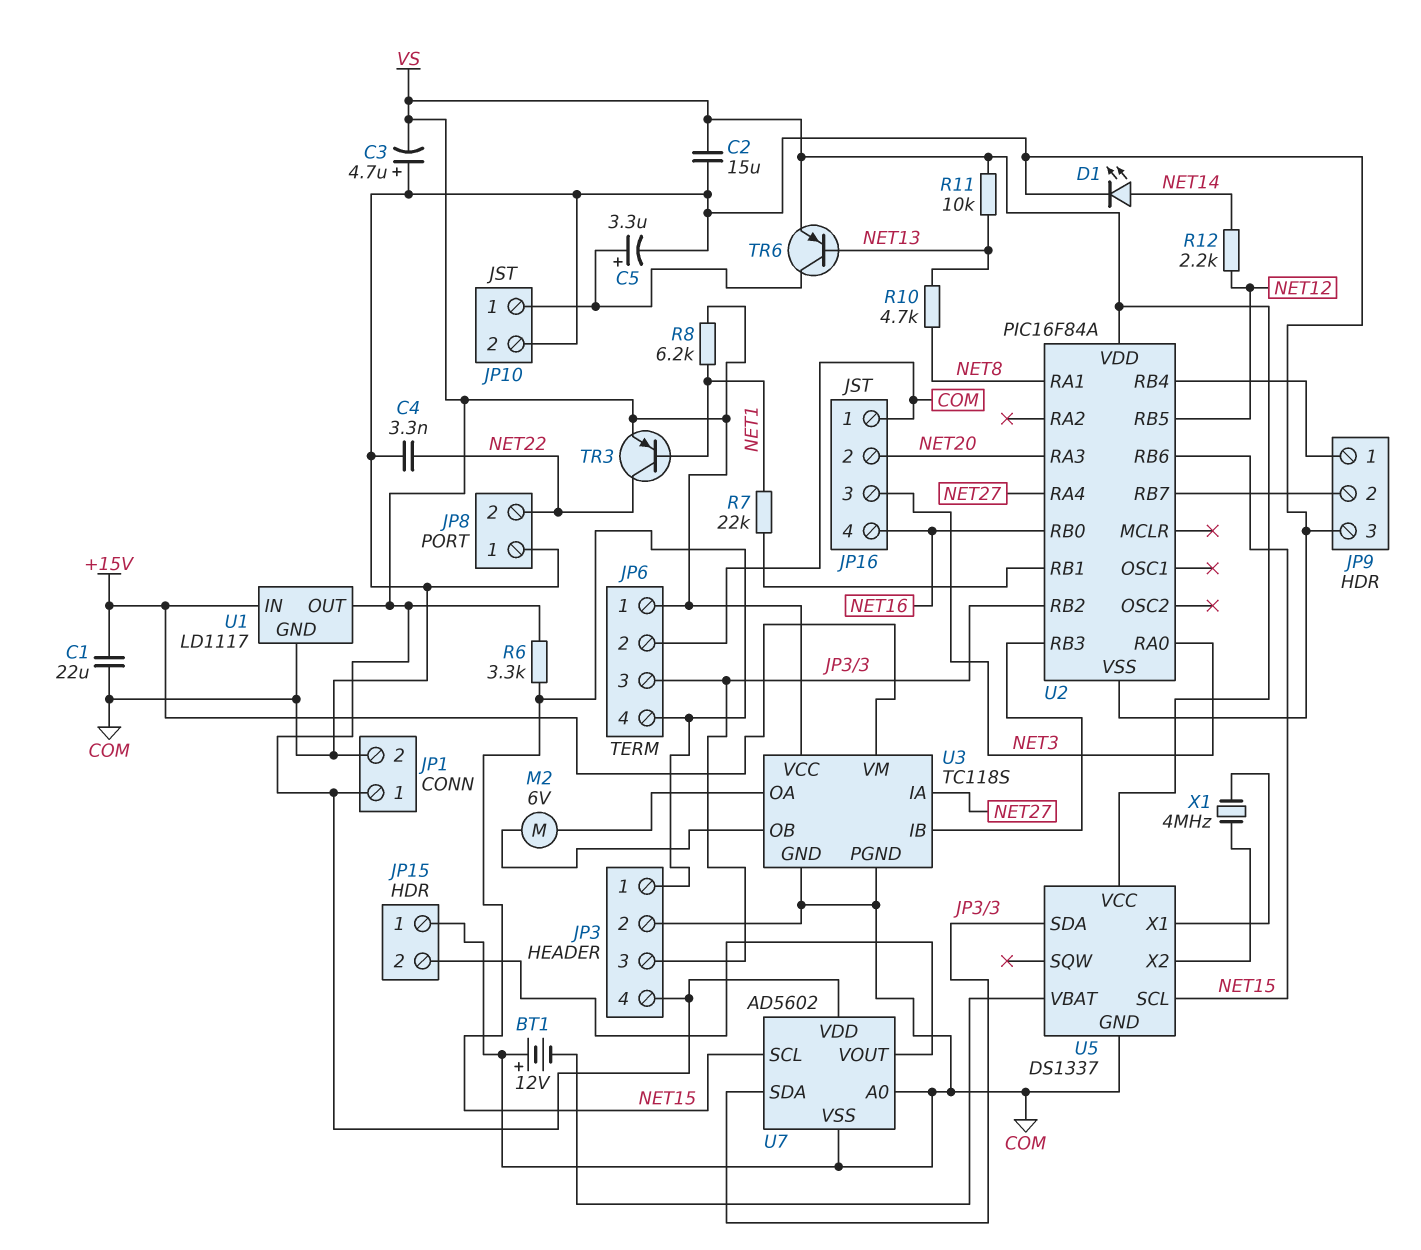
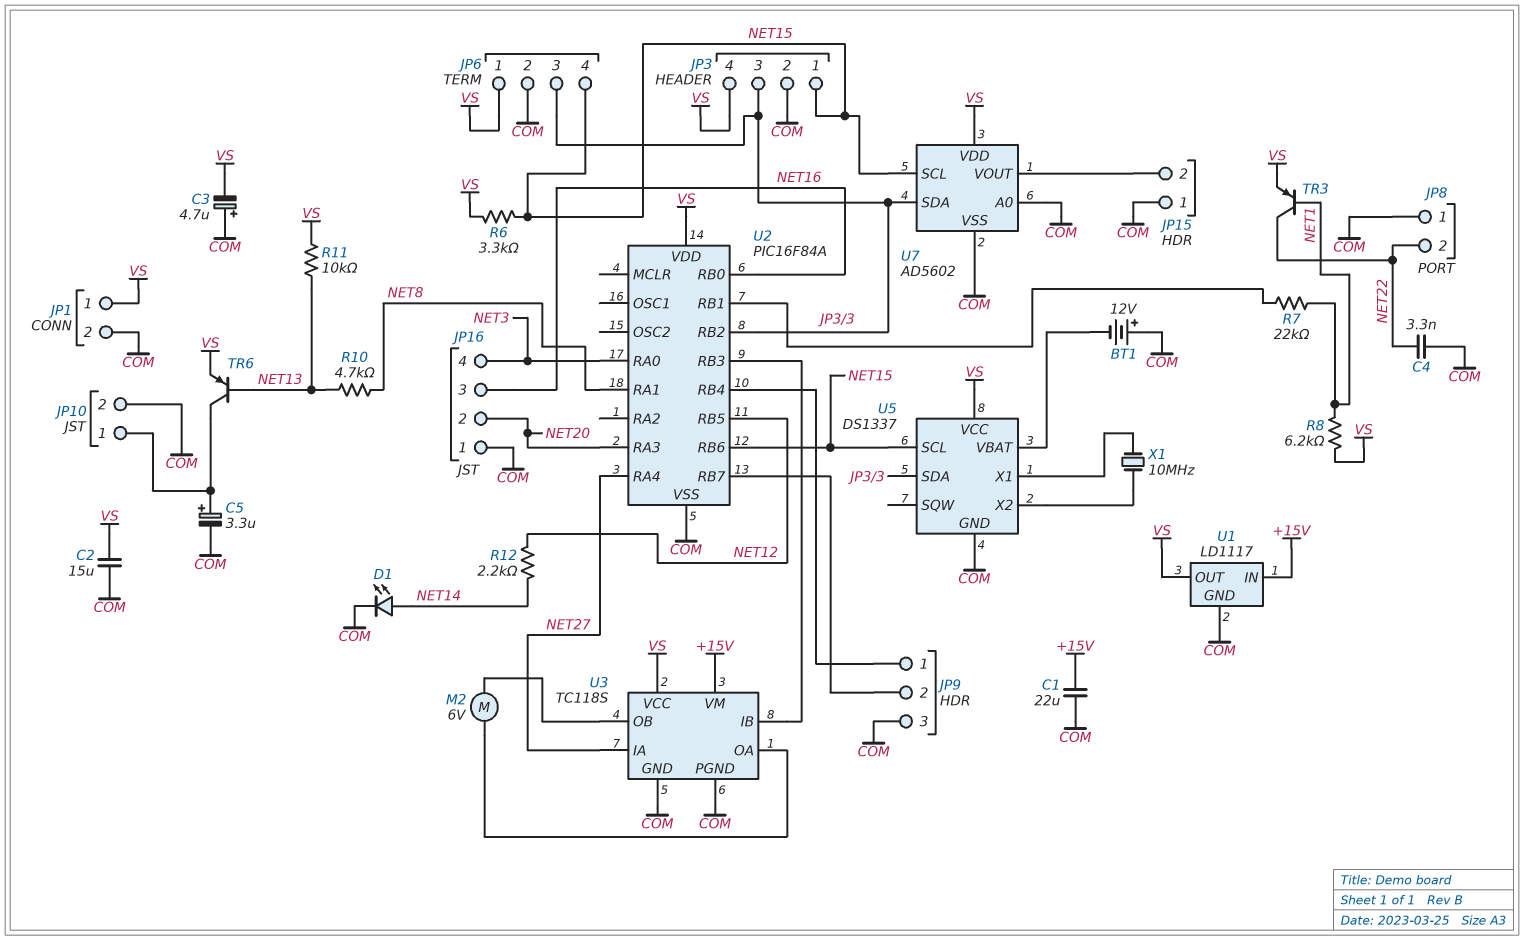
JP16 pin 3: NET3 -> NET16
JP16 pin 4: NET16 -> NET3
X1: 4MHz (U5/X1, U5/X2) -> 10MHz (U5/X1, U5/X2)

